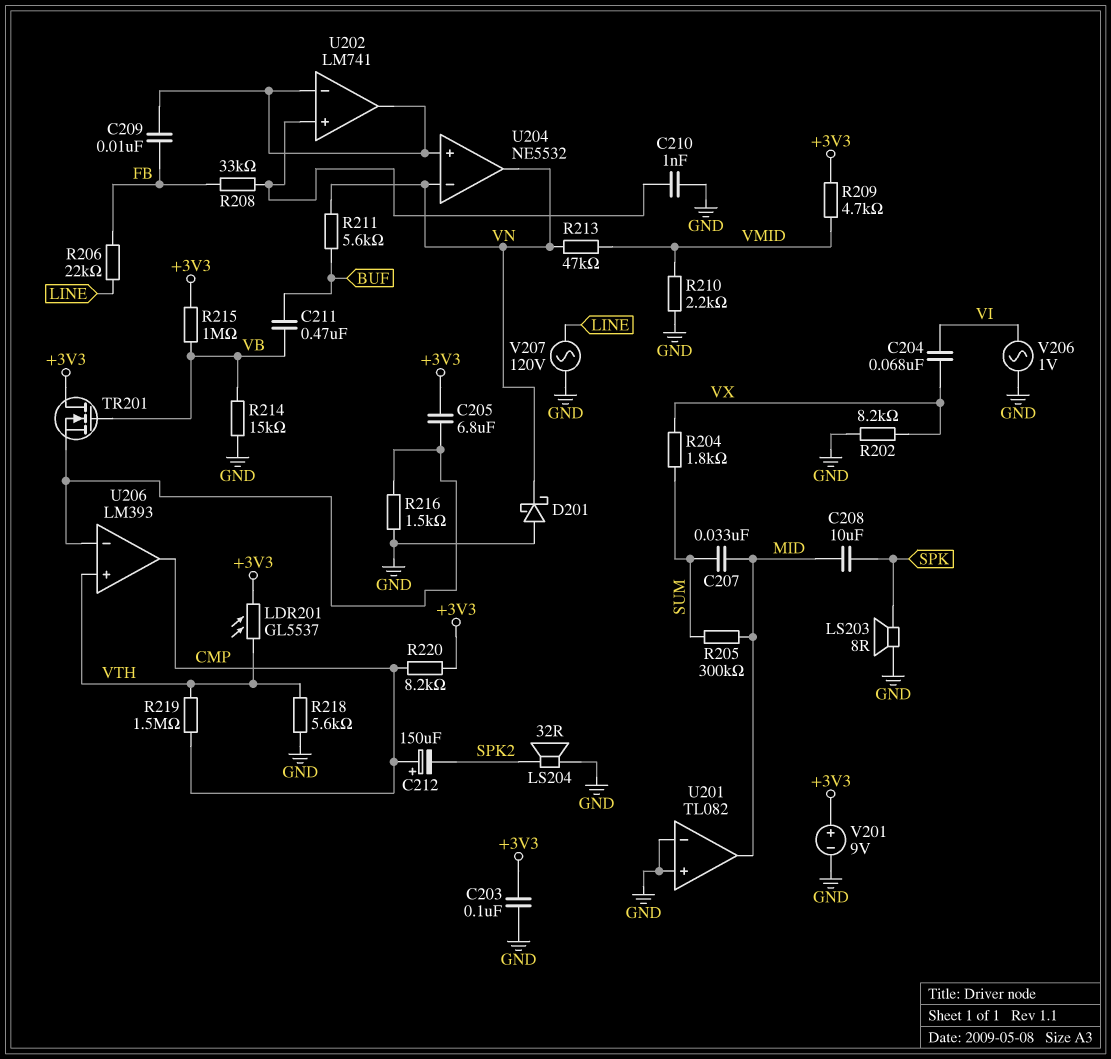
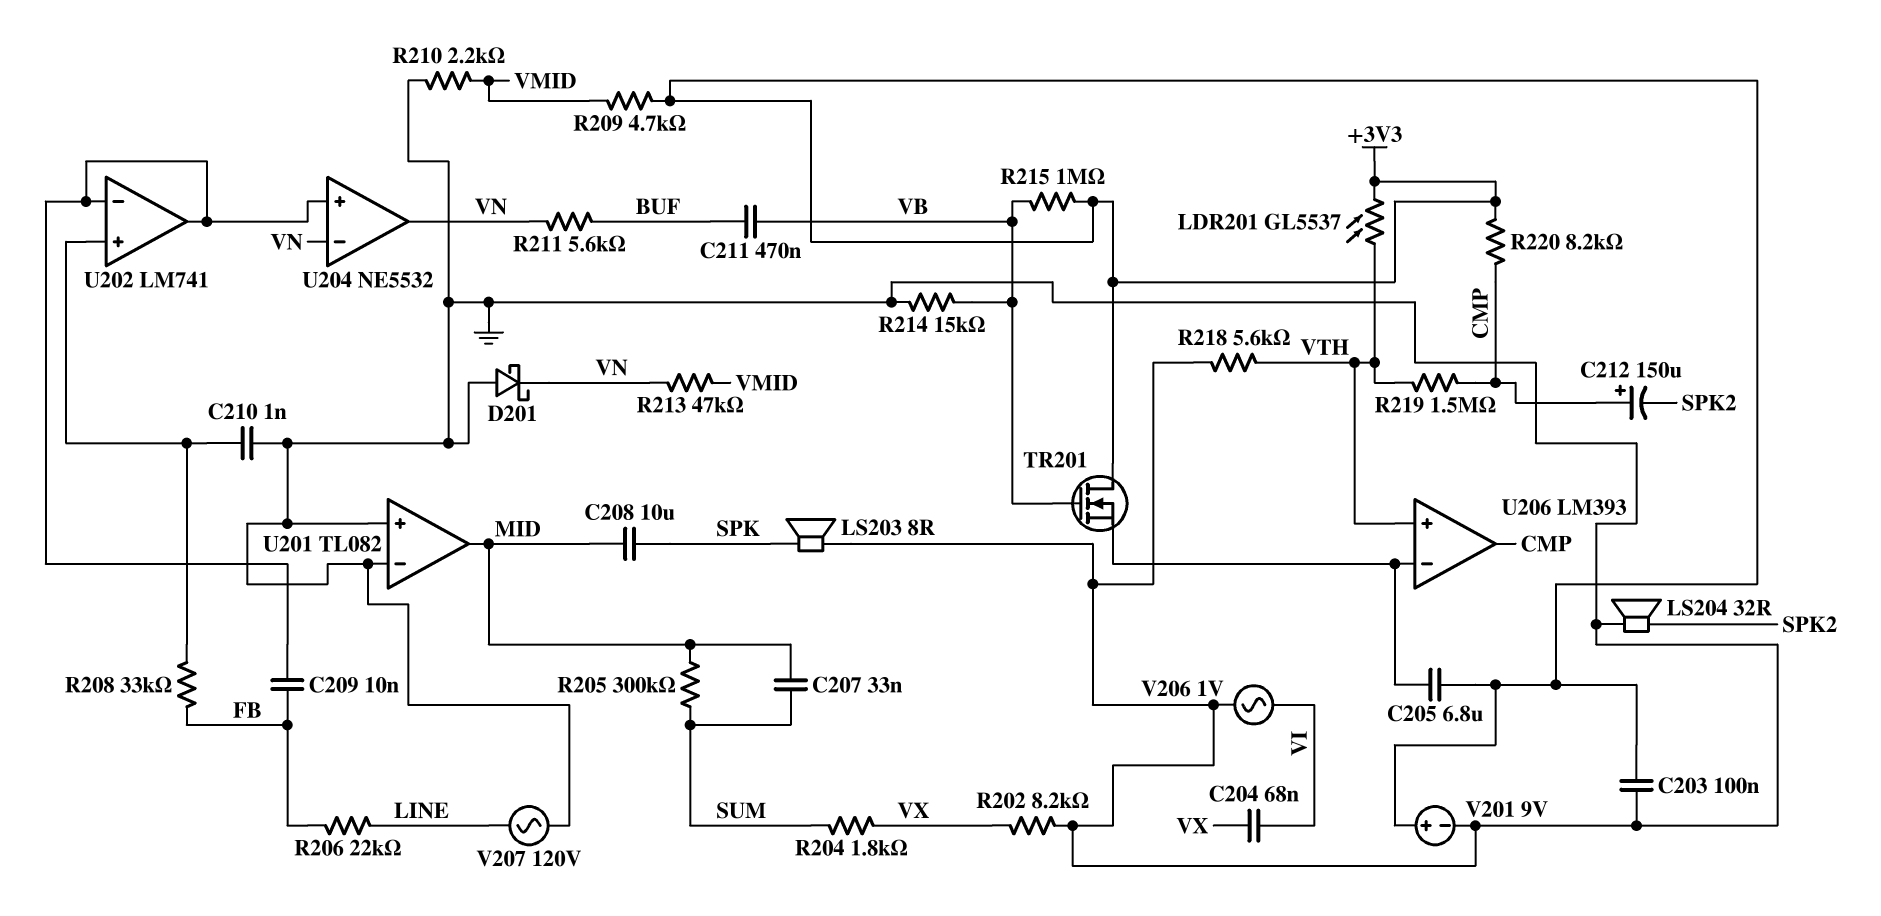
R216: 1.5k (GND, U206/in-) -> none

